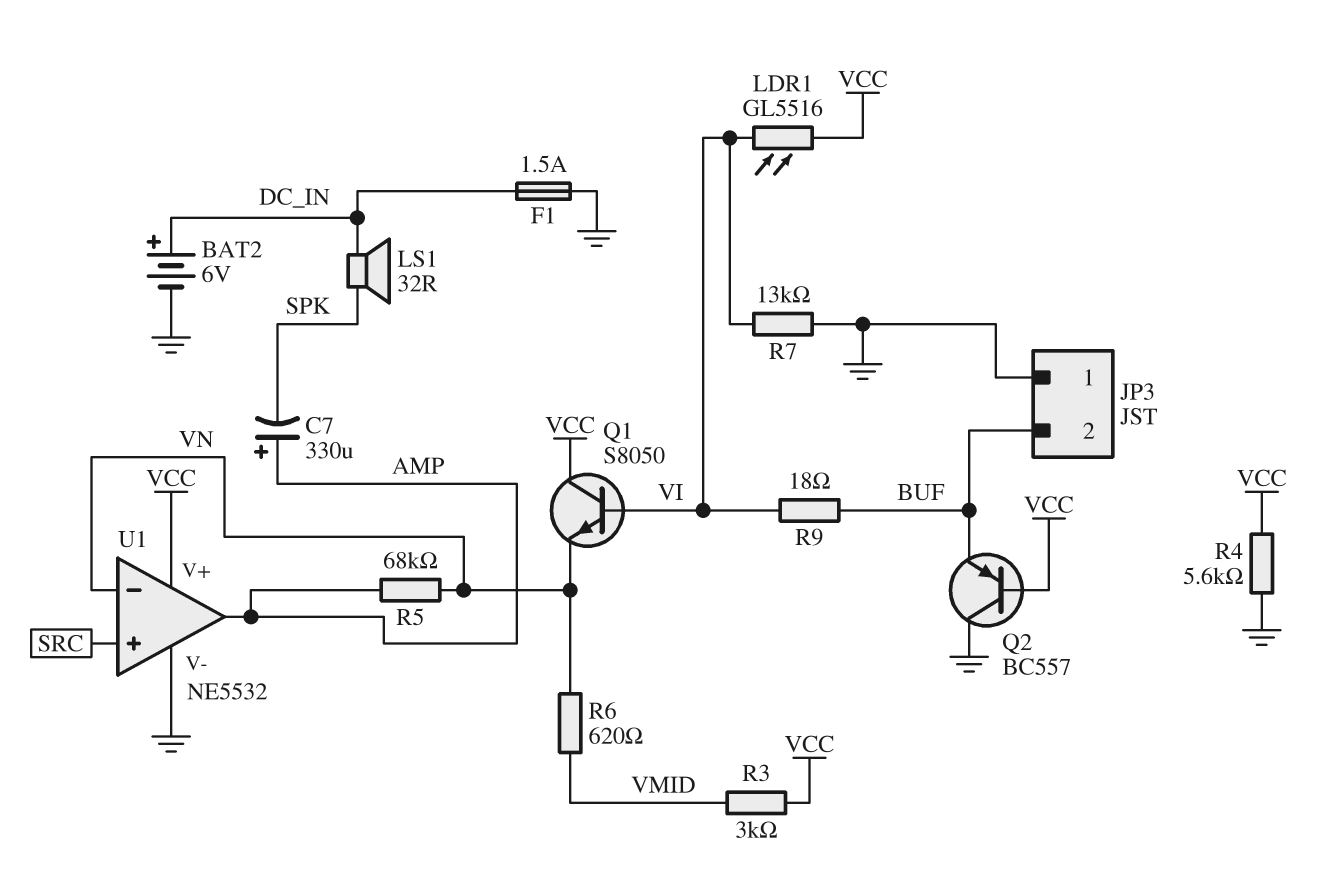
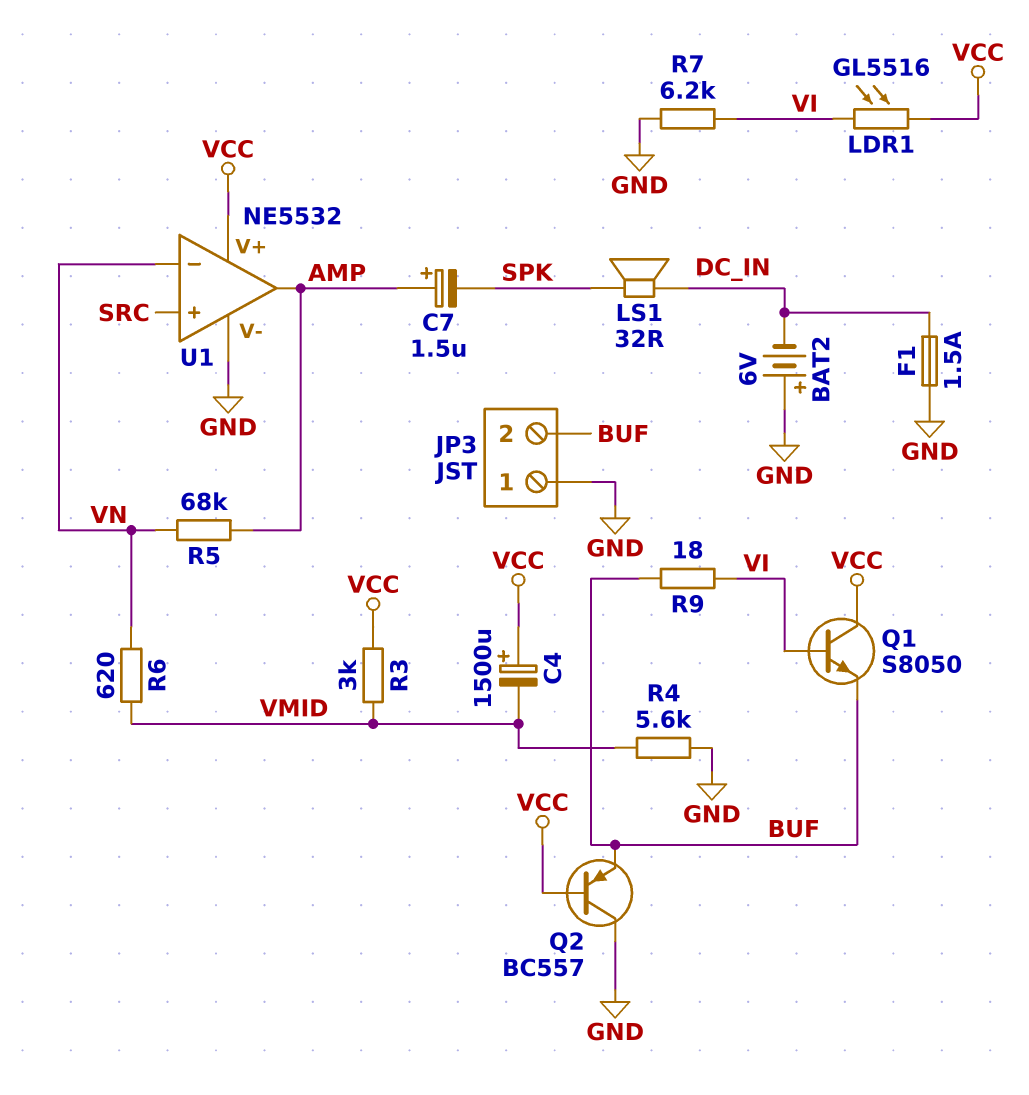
BAT2: 6V (plus DC_IN, minus GND) -> 6V (plus GND, minus DC_IN)
C4: none -> 1500uF (plus VCC, minus VMID)
C7: 330uF (plus AMP, minus SPK) -> 1.5uF (plus AMP, minus SPK)
Q1: NPN S8050 (B VI, C VCC, E VN) -> NPN S8050 (B VI, C VCC, E BUF)
R4: 5.6k (GND, VCC) -> 5.6k (GND, VMID)
R7: 13k (GND, VI) -> 6.2k (GND, VI)

